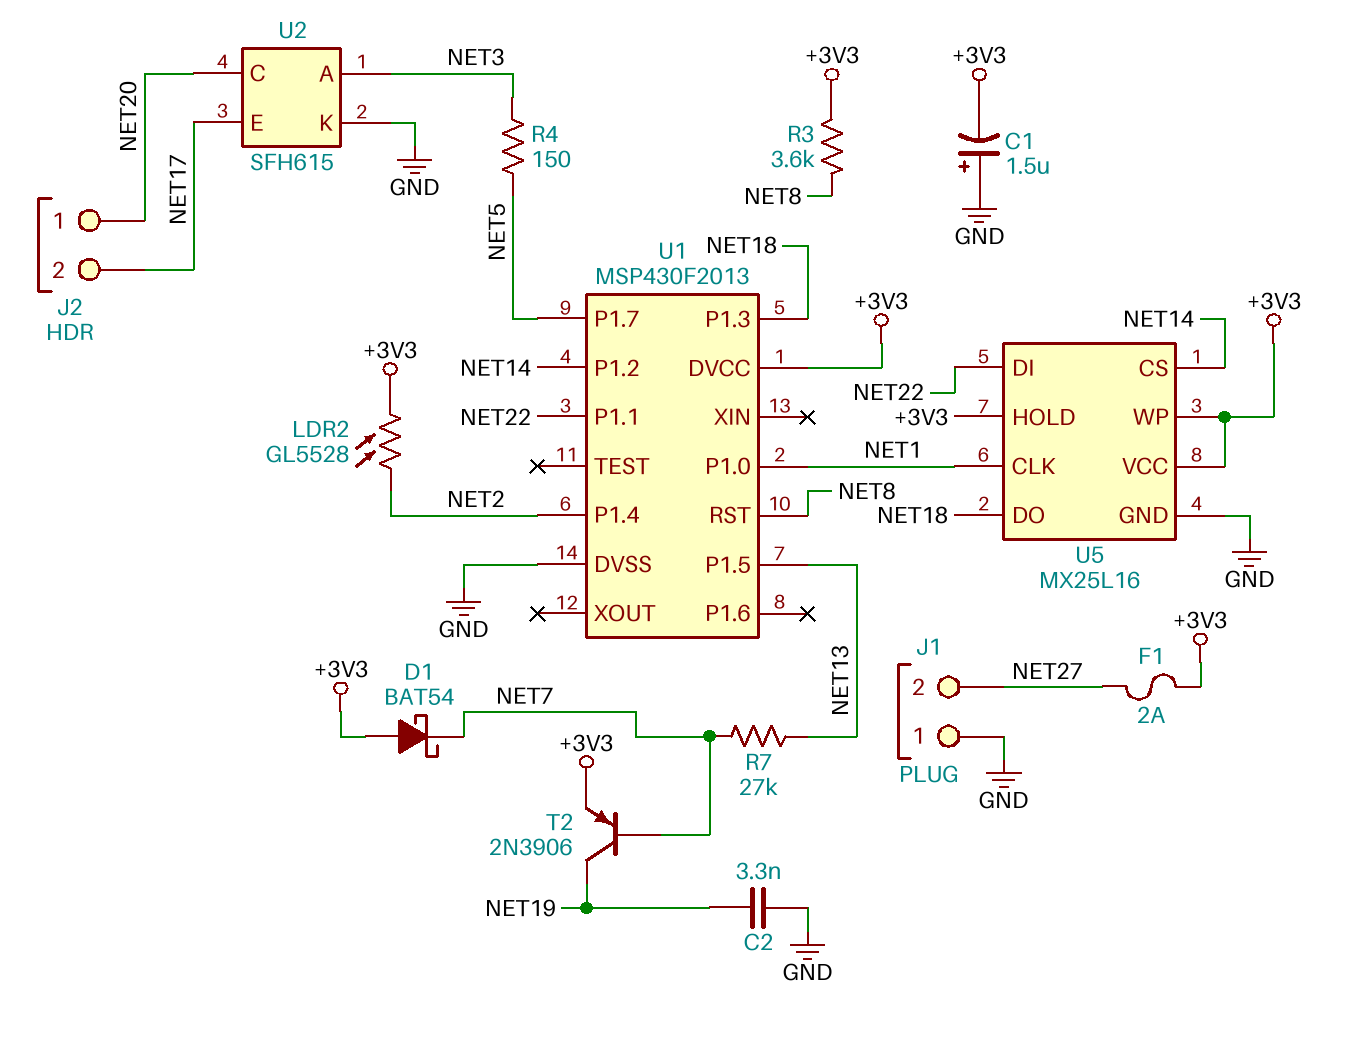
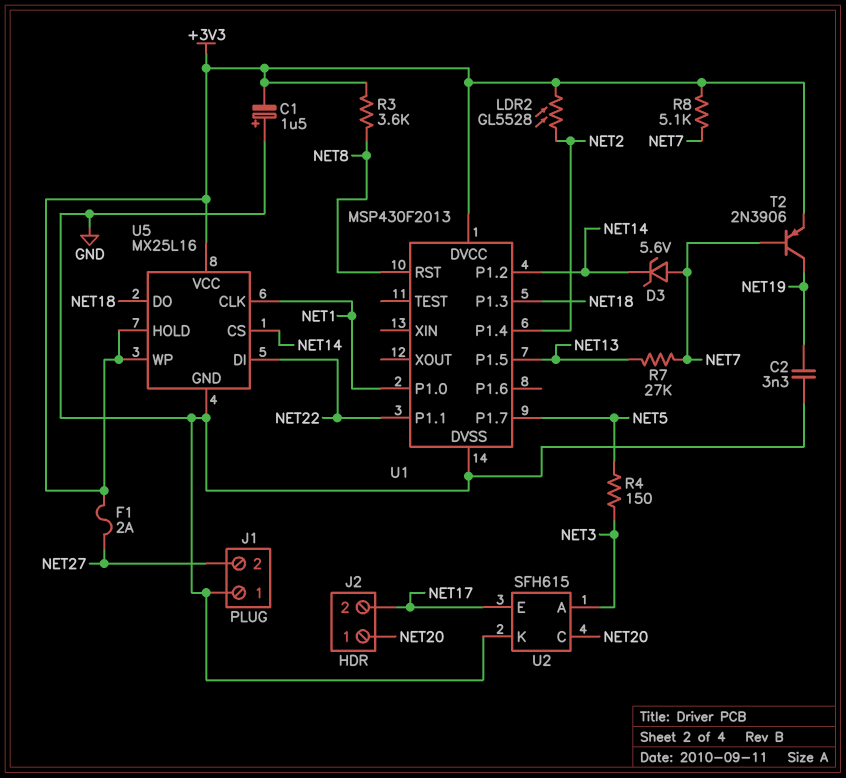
D1: schottky BAT54 (A +3V3, K NET7) -> none
D3: none -> zener 5.6V (A NET7, K NET14)
R8: none -> 5.1k (+3V3, NET7)

